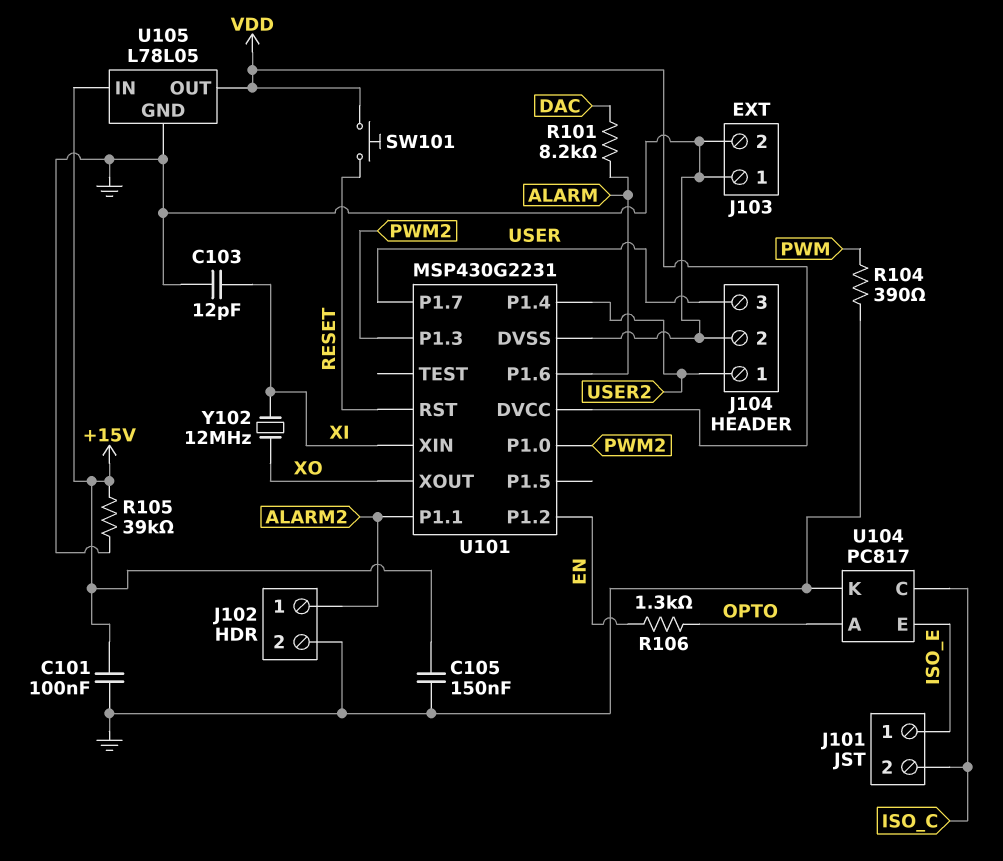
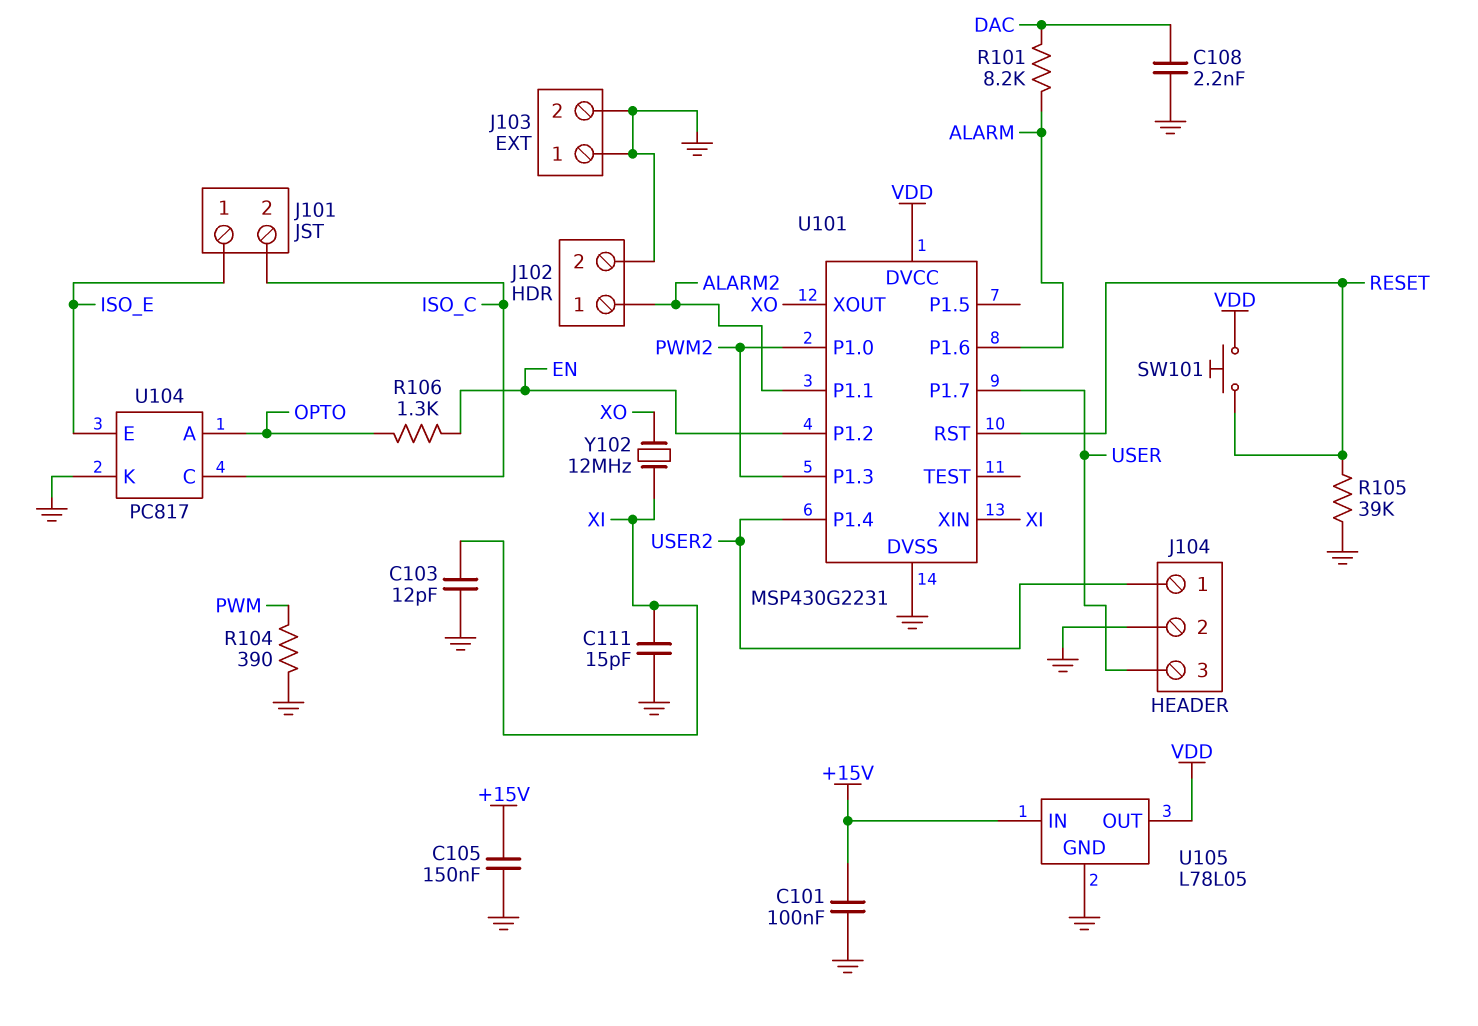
C108: none -> 2.2nF (DAC, GND)
C111: none -> 15pF (GND, XI)
R105: 39k (+15V, GND) -> 39k (GND, RESET)

